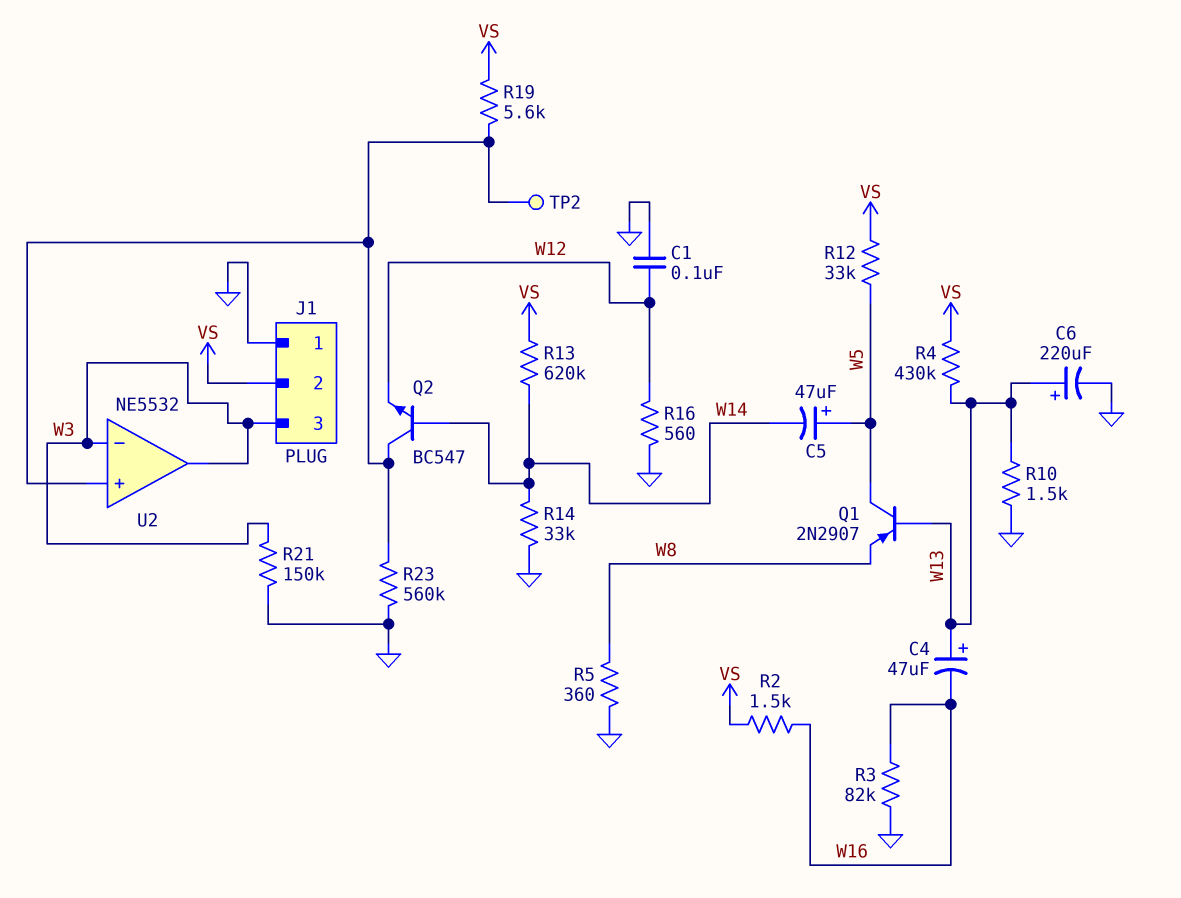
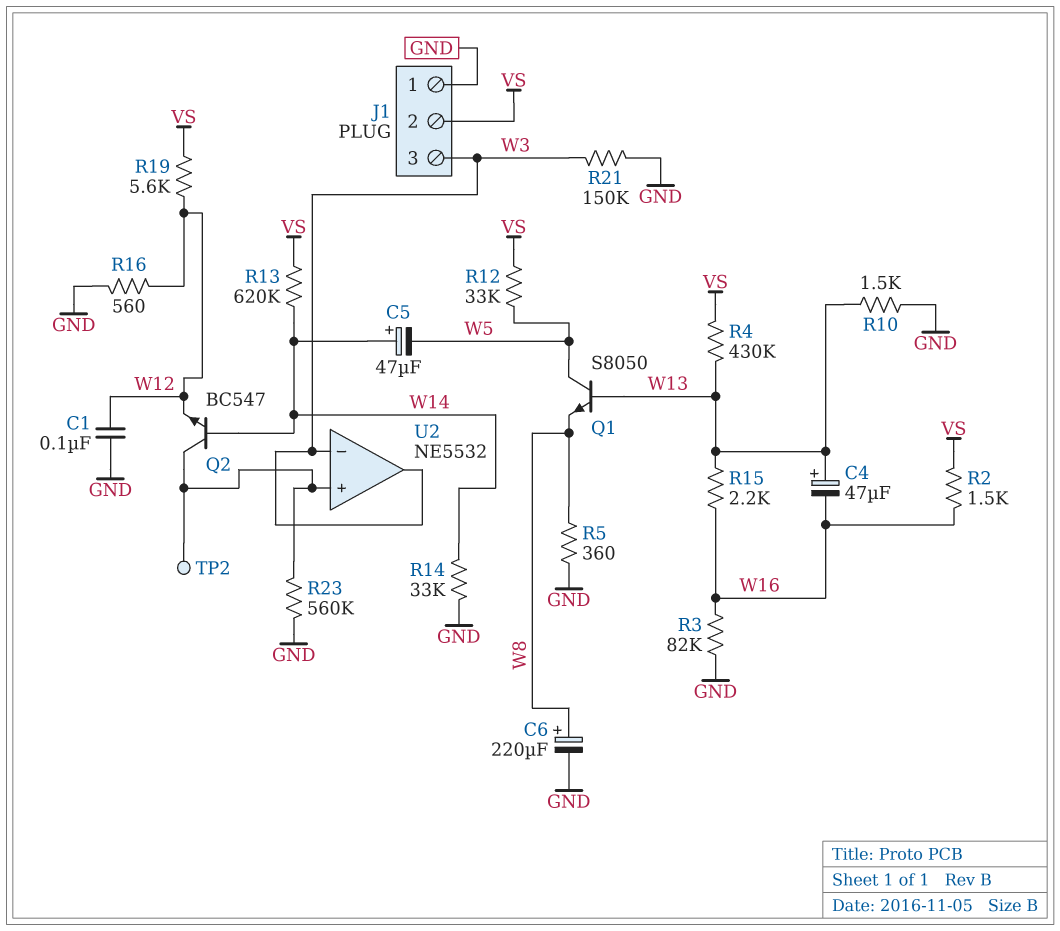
C5: 47uF (plus W5, minus W14) -> 47uF (plus W14, minus W5)
C6: 220uF (plus W13, minus GND) -> 220uF (plus W8, minus GND)
Q1: PNP 2N2907 (B W13, C W5, E W8) -> NPN S8050 (B W13, C W5, E W8)
R15: none -> 2.2k (W13, W16)
R19: 5.6k (U2/in+, VS) -> 5.6k (VS, W12)

